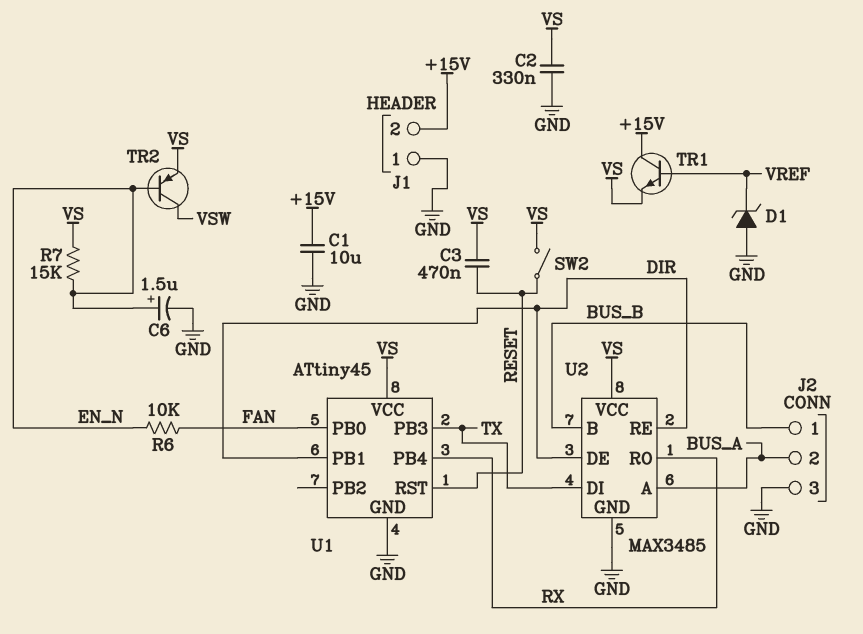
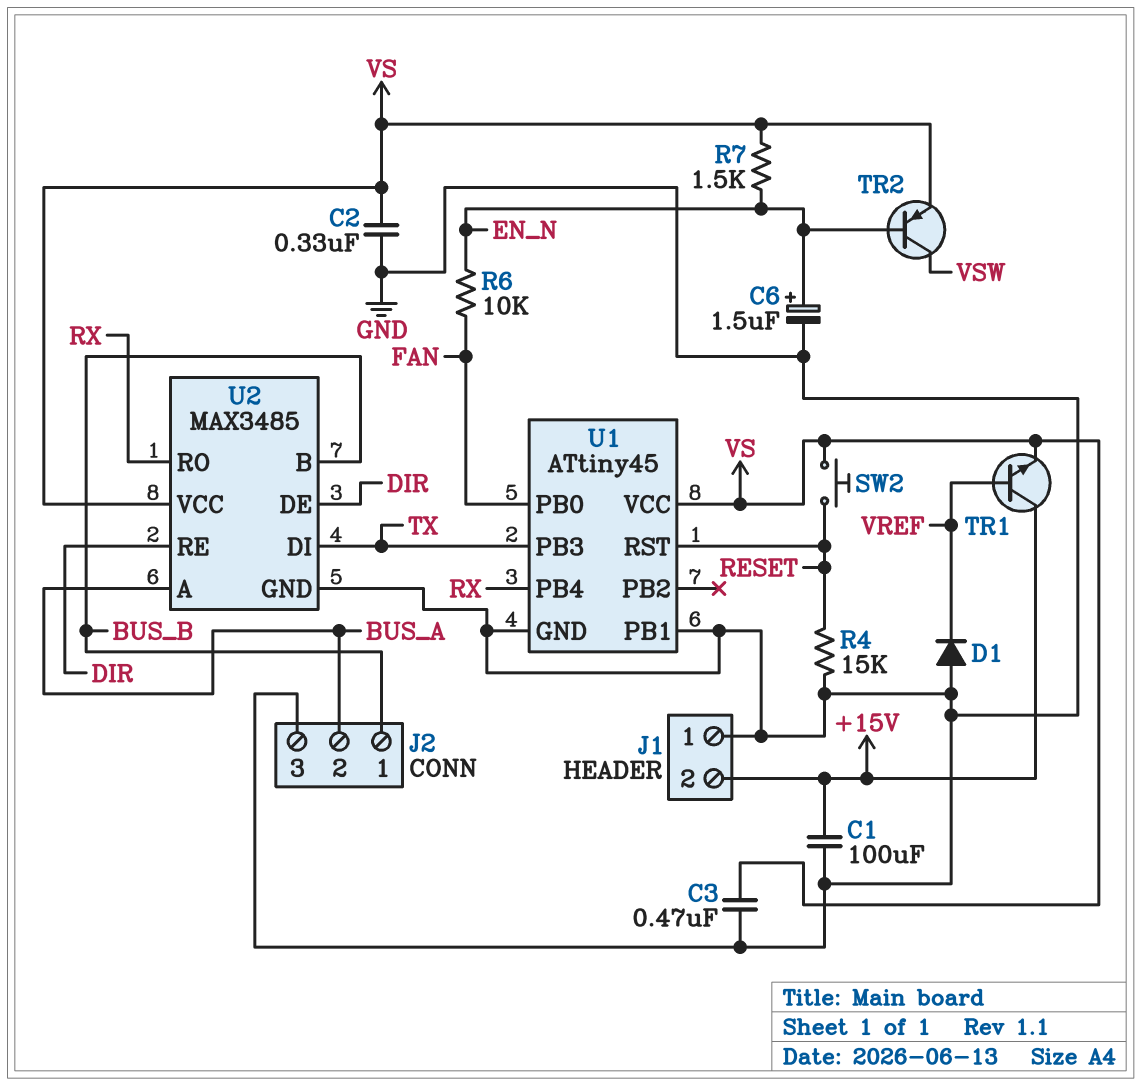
C1: 10uF (+15V, GND) -> 100uF (+15V, GND)
C3: 470nF (RESET, VS) -> 470nF (GND, VS)
D1: zener (A GND, K VREF) -> diode (A GND, K VREF)
R4: none -> 15k (GND, RESET)
R7: 15k (EN_N, VS) -> 1.5k (EN_N, VS)
SW2: switch (RESET, VS) -> button (RESET, VS)
U1 pin PB1: DIR -> GND

